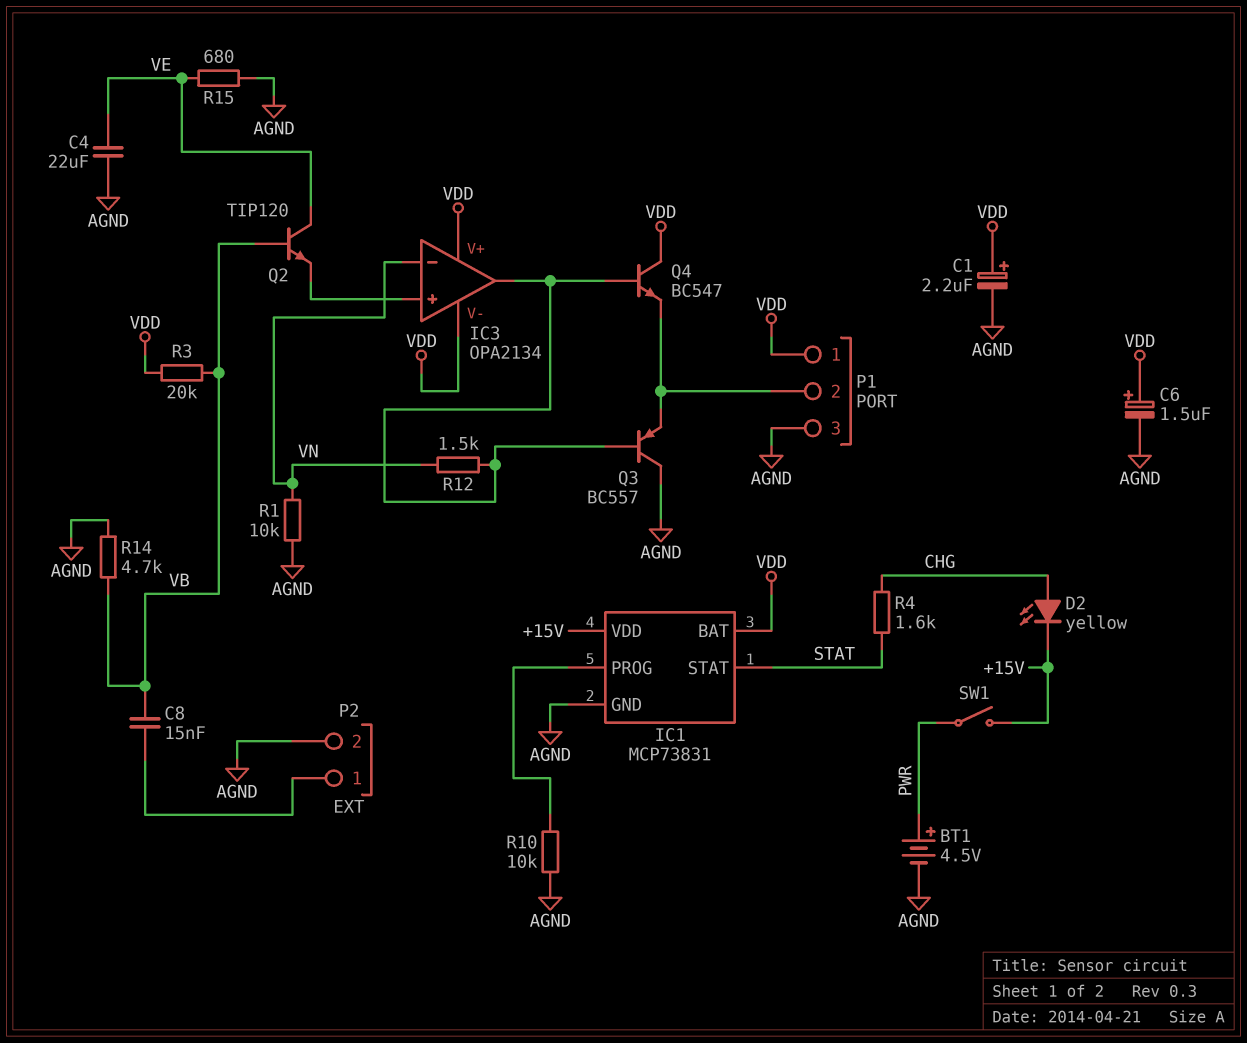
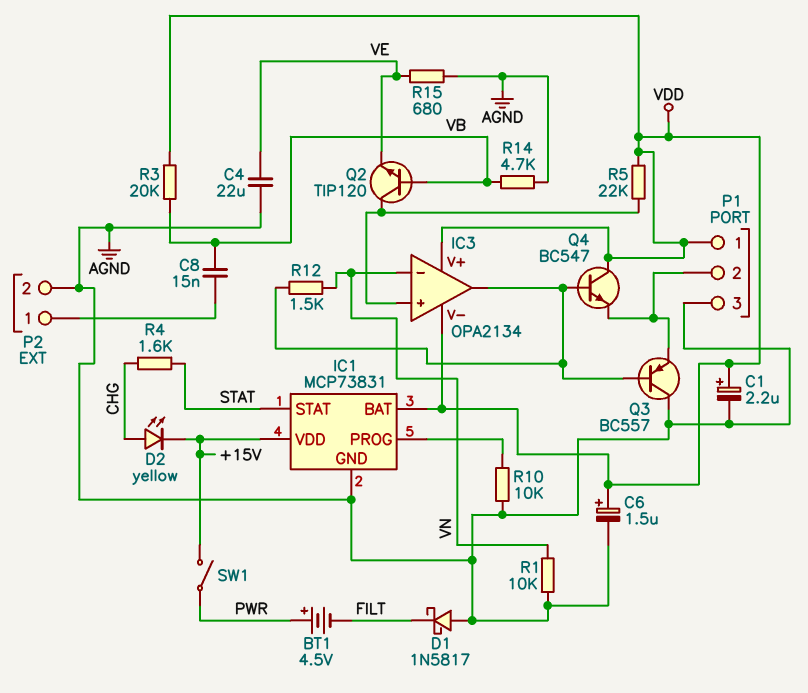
BT1: 4.5V (plus PWR, minus AGND) -> 4.5V (plus PWR, minus FILT)
D1: none -> schottky 1N5817 (A AGND, K FILT)
Q2: NPN TIP120 (B VB, C VE, E IC3/in+) -> NPN TIP120 (B VB, C IC3/in+, E VE)
R5: none -> 22k (IC3/in+, VDD)

